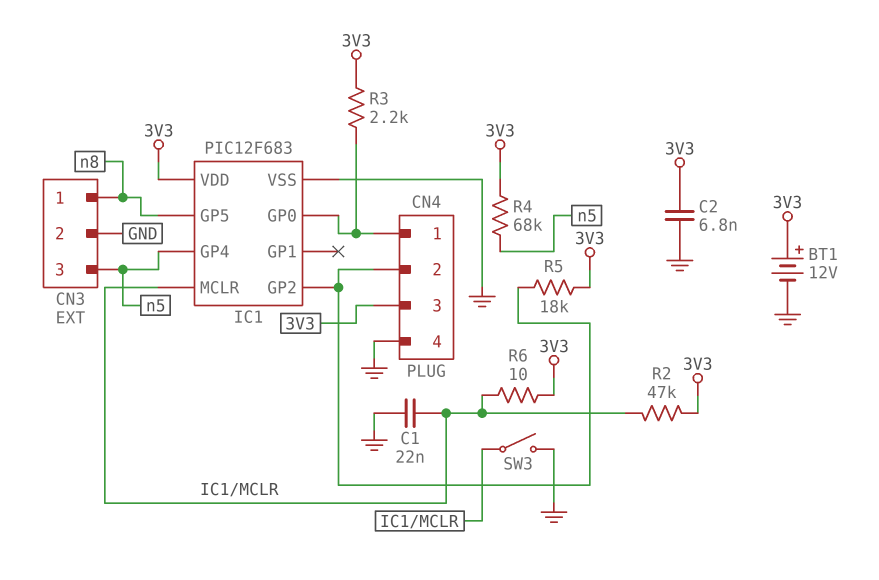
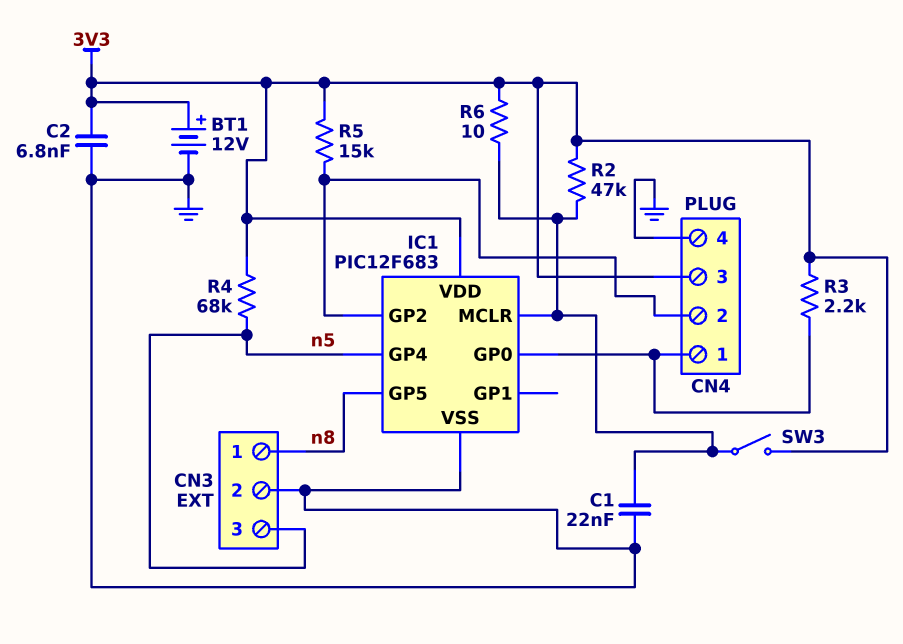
R5: 18k (3V3, CN4/2) -> 15k (3V3, CN4/2)
SW3: switch (GND, IC1/MCLR) -> switch (3V3, IC1/MCLR)

